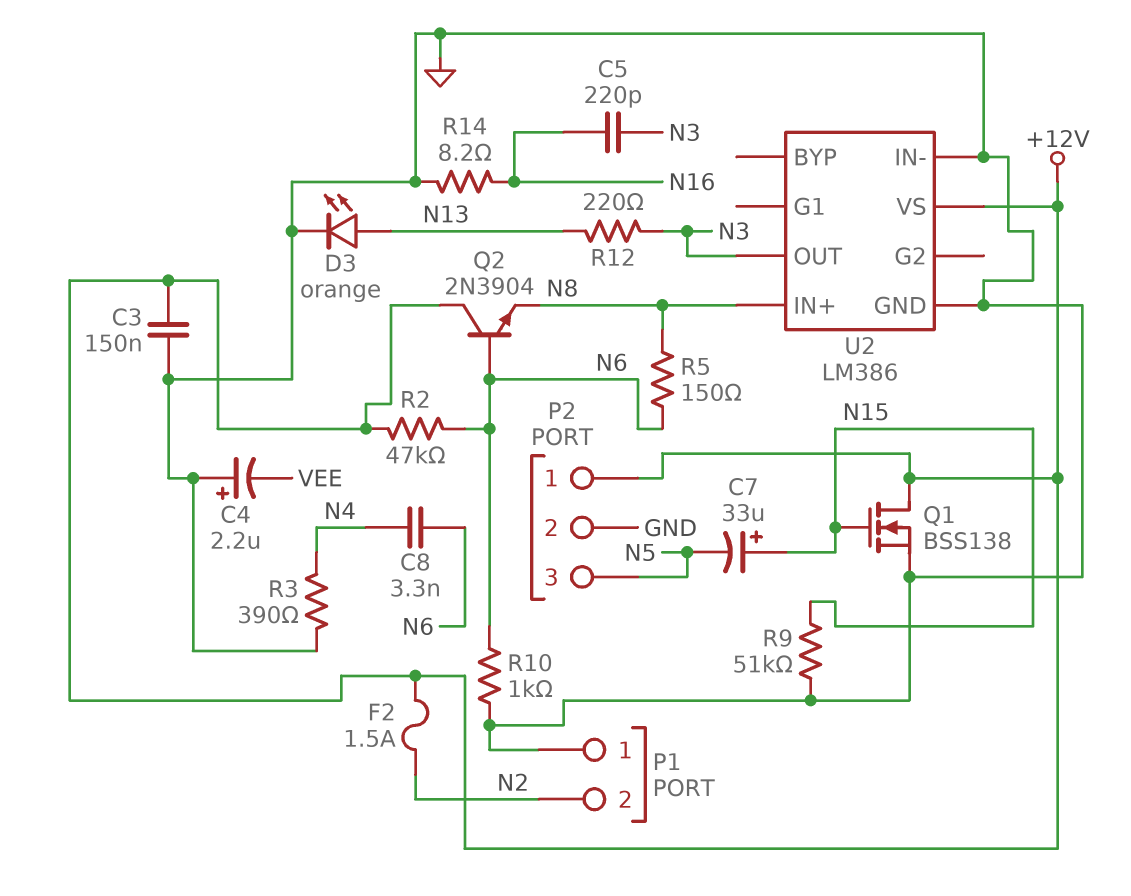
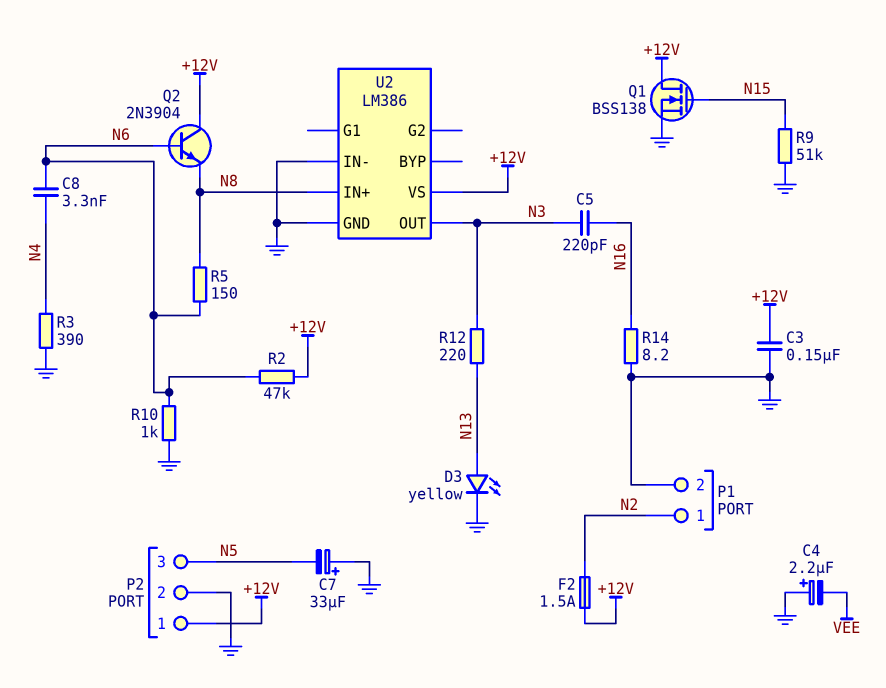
C7: 33uF (plus N15, minus N5) -> 33uF (plus GND, minus N5)
D3: LED orange (A N13, K GND) -> LED yellow (A N13, K GND)
P1 pin 1: GND -> N2
P1 pin 2: N2 -> GND

